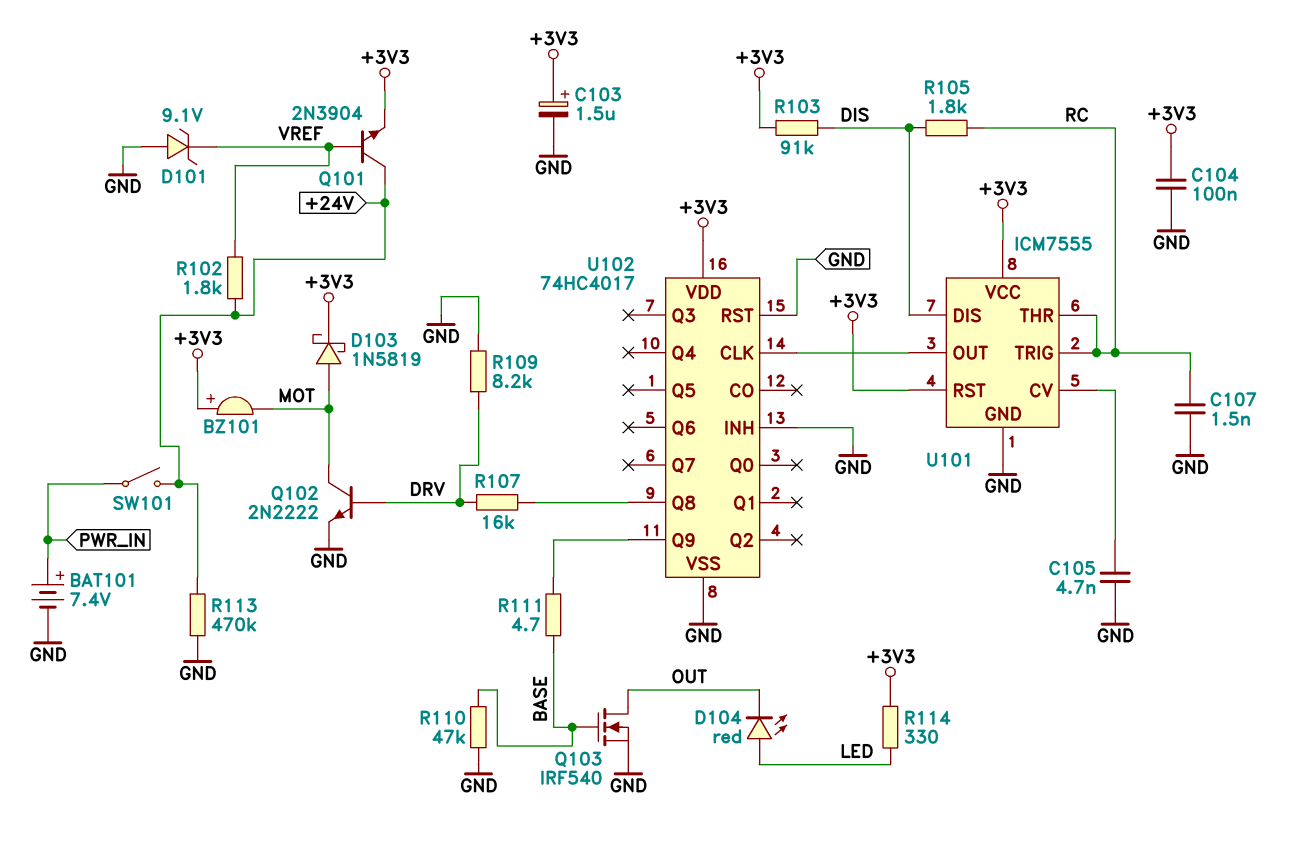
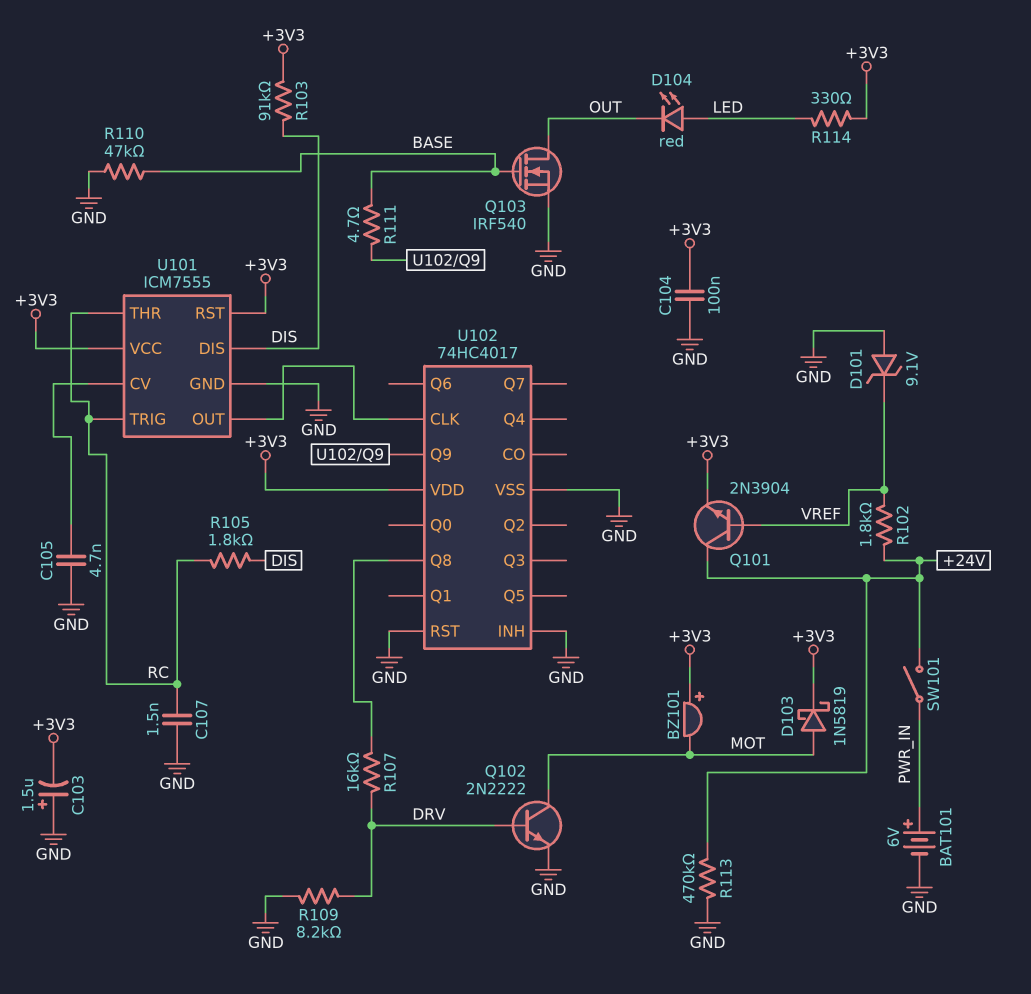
BAT101: 7.4V (plus PWR_IN, minus GND) -> 6V (plus PWR_IN, minus GND)
C103: 1.5uF (plus +3V3, minus GND) -> 1.5uF (plus GND, minus +3V3)

